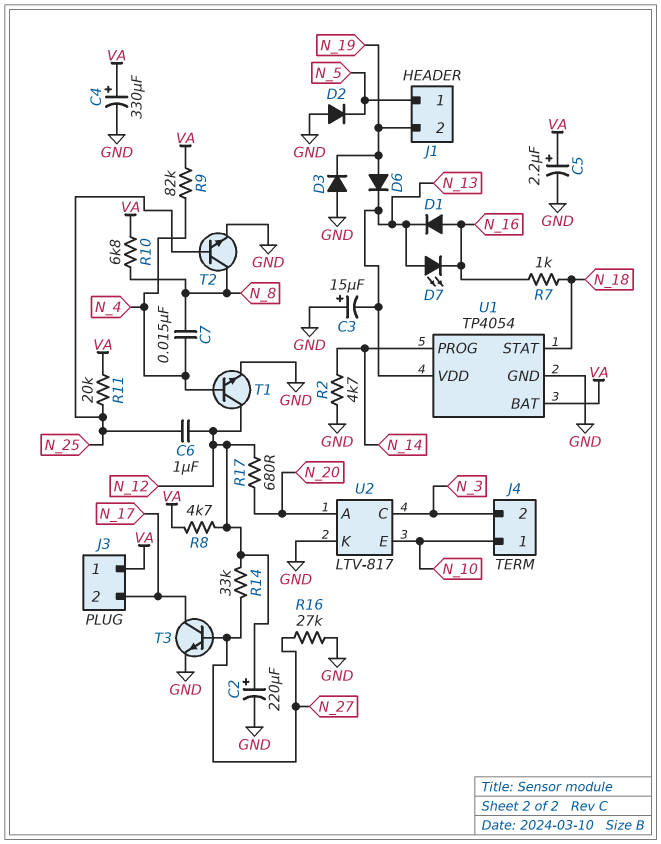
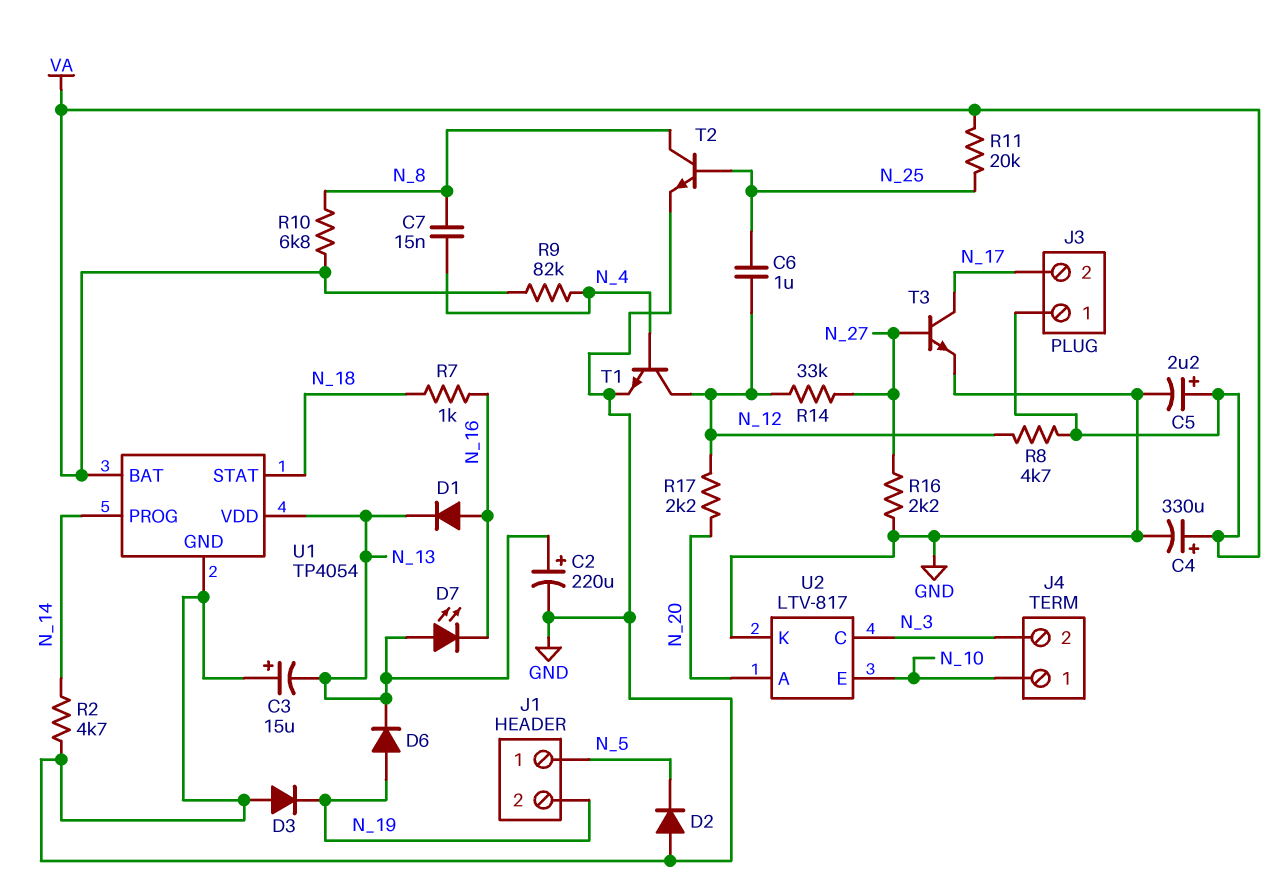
C2: 220uF (plus N_12, minus GND) -> 220uF (plus N_13, minus GND)
R16: 27k (GND, N_27) -> 2.2k (GND, N_27)
R17: 680 (N_12, N_20) -> 2.2k (N_12, N_20)

